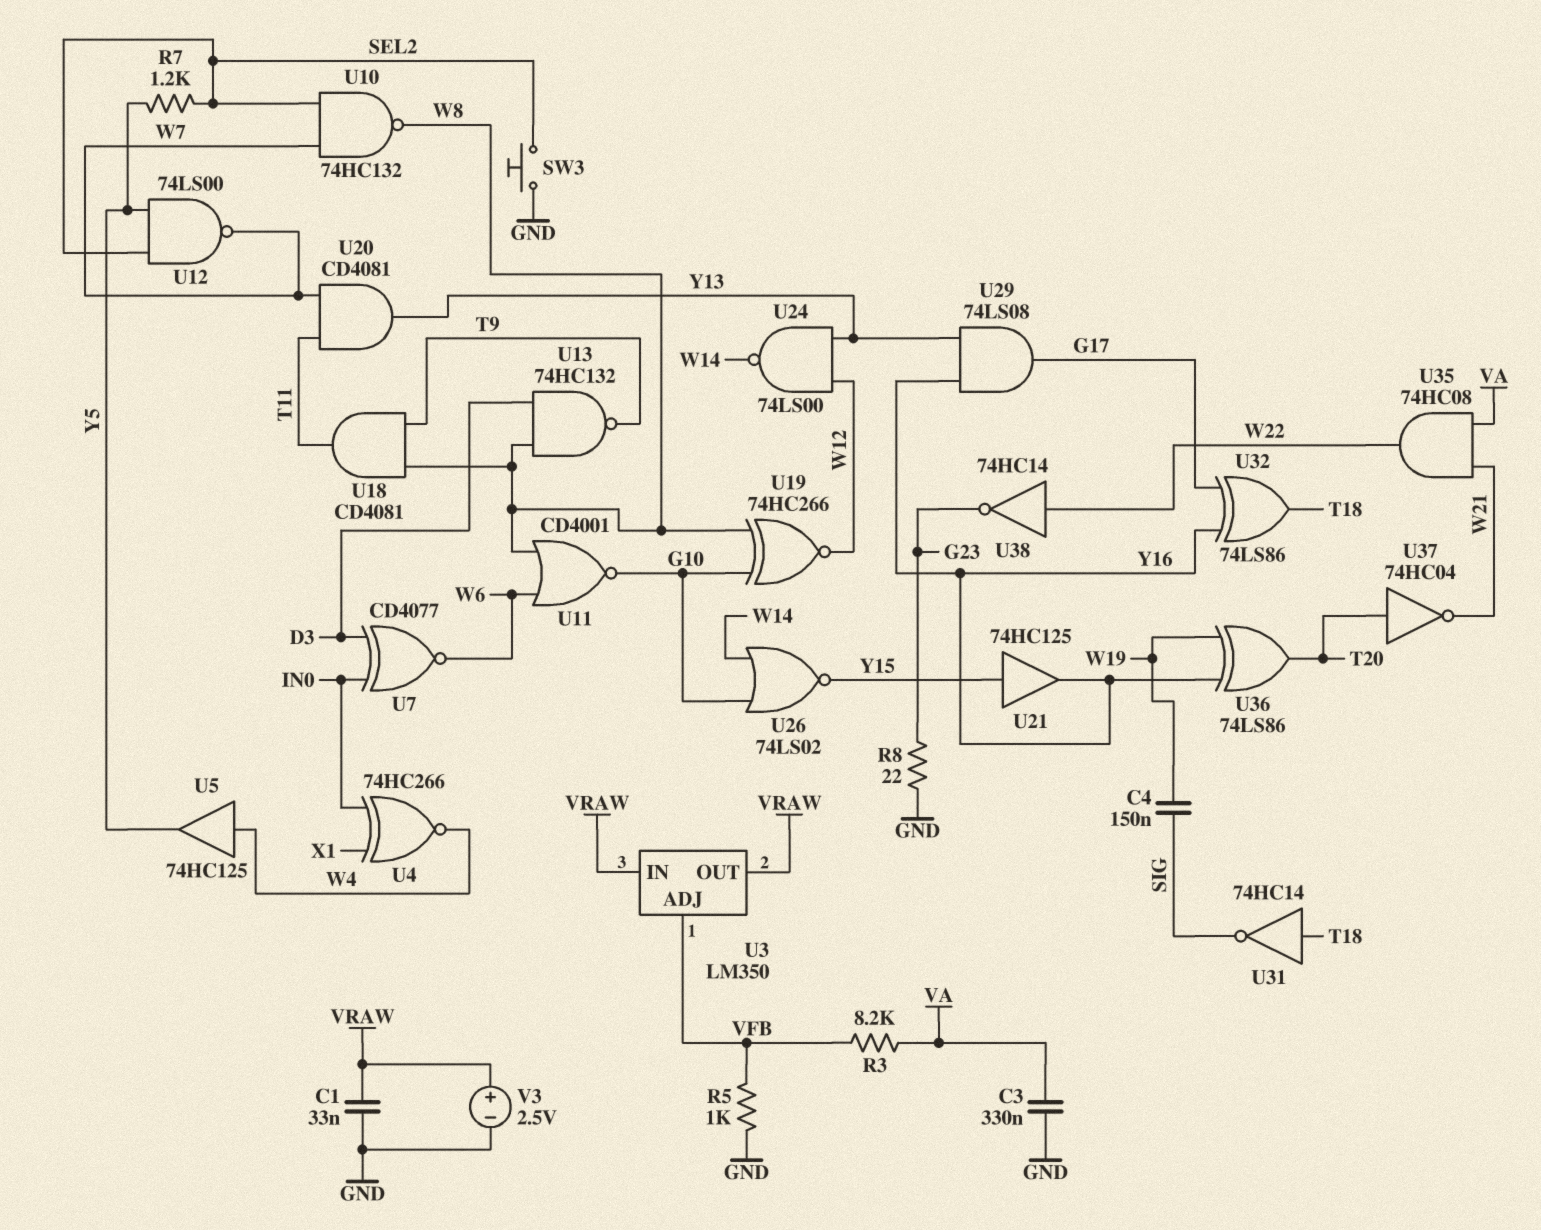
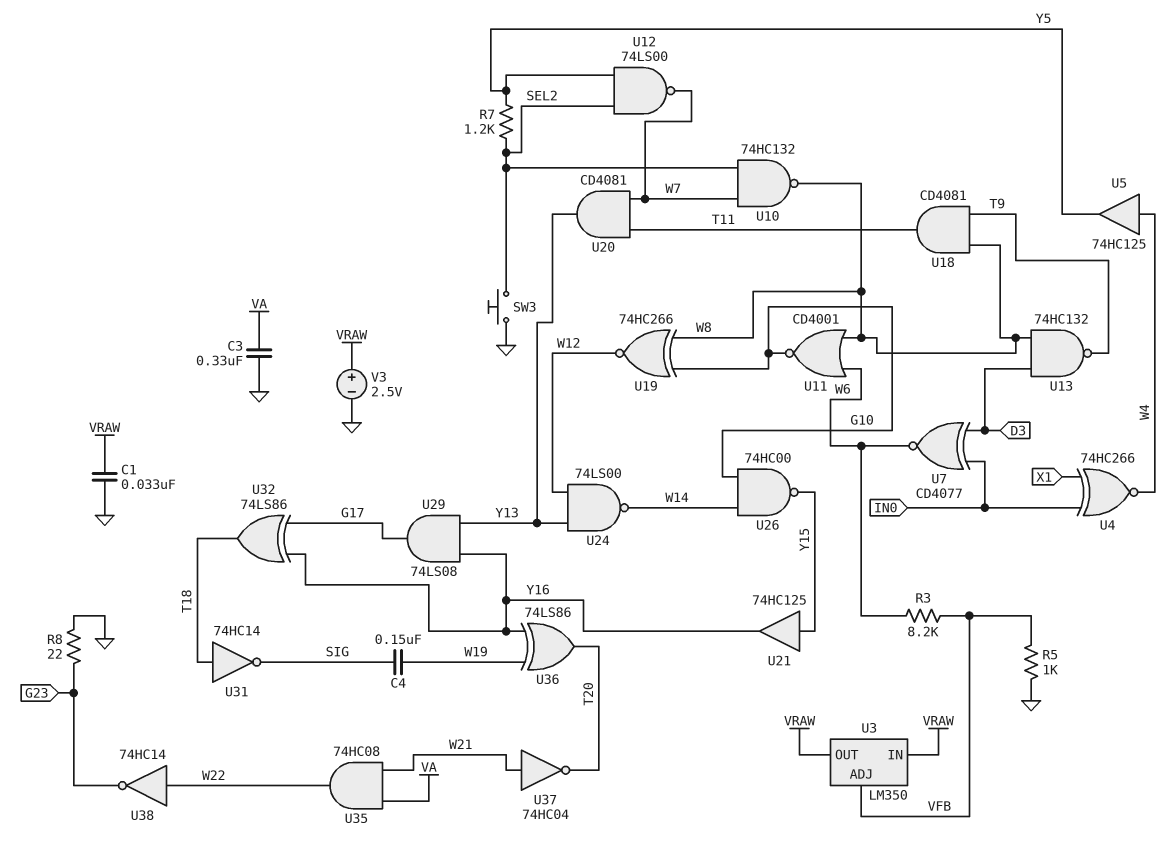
R3: 8.2k (VA, VFB) -> 8.2k (VFB, W6)
U26: NOR 74LS02 (in G10, in W14, out Y15) -> NAND 74HC00 (in G10, in W14, out Y15)
U37: NOT 74HC04 (in T20, out W21) -> NOT 74HC04 (in W21, out T20)

